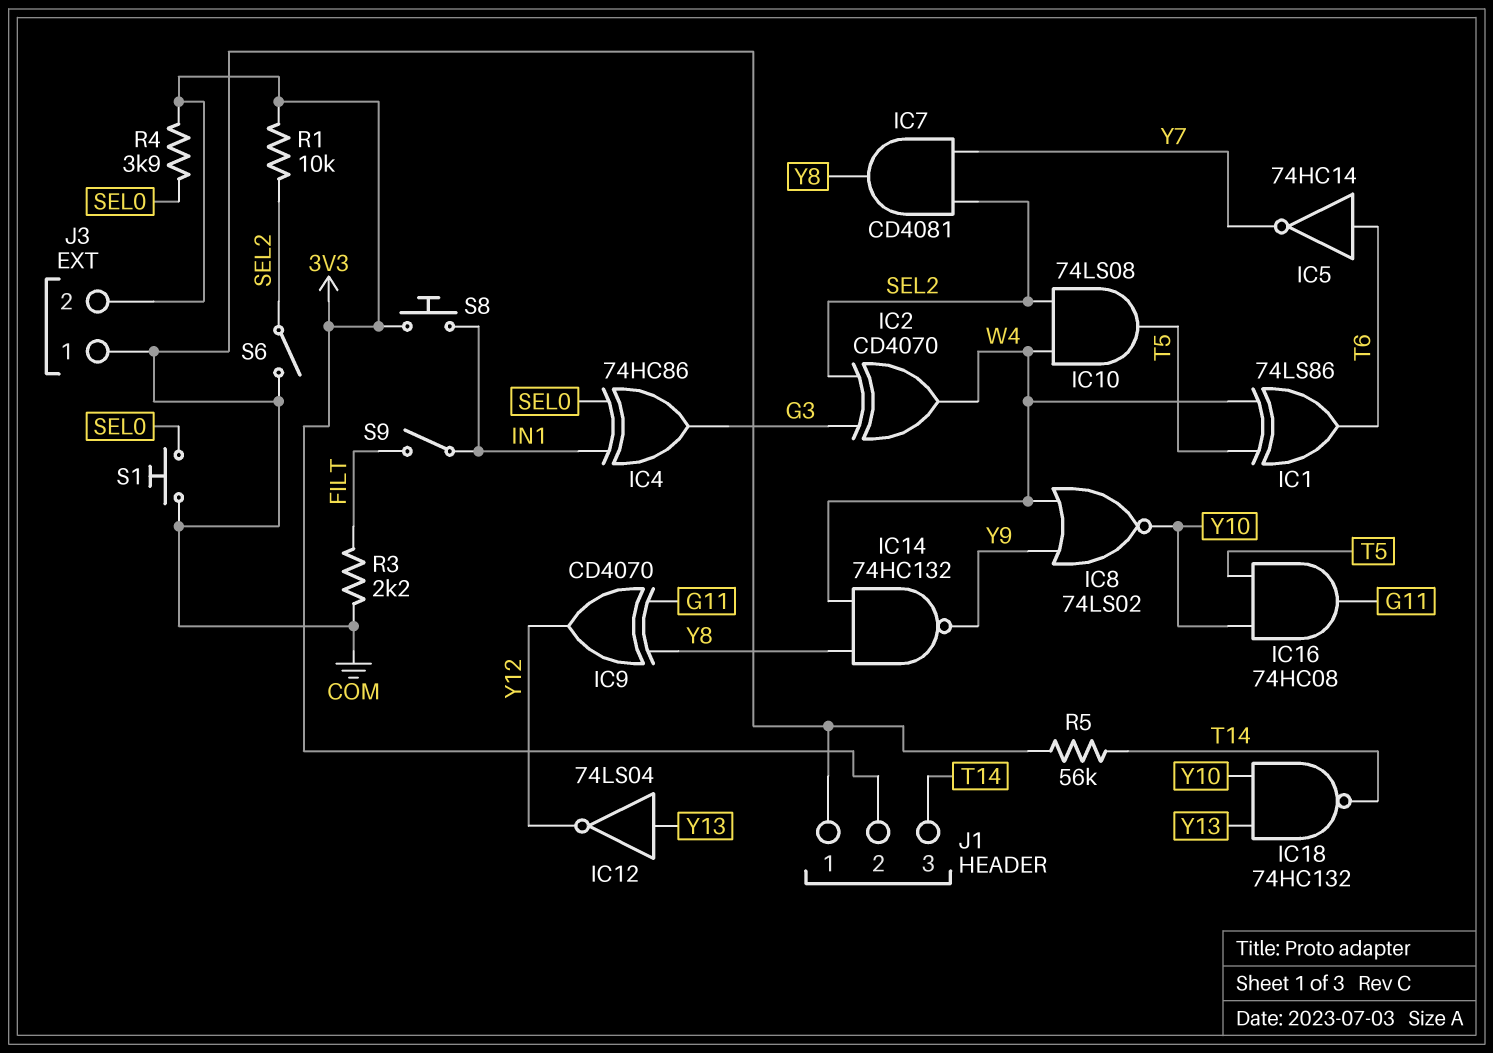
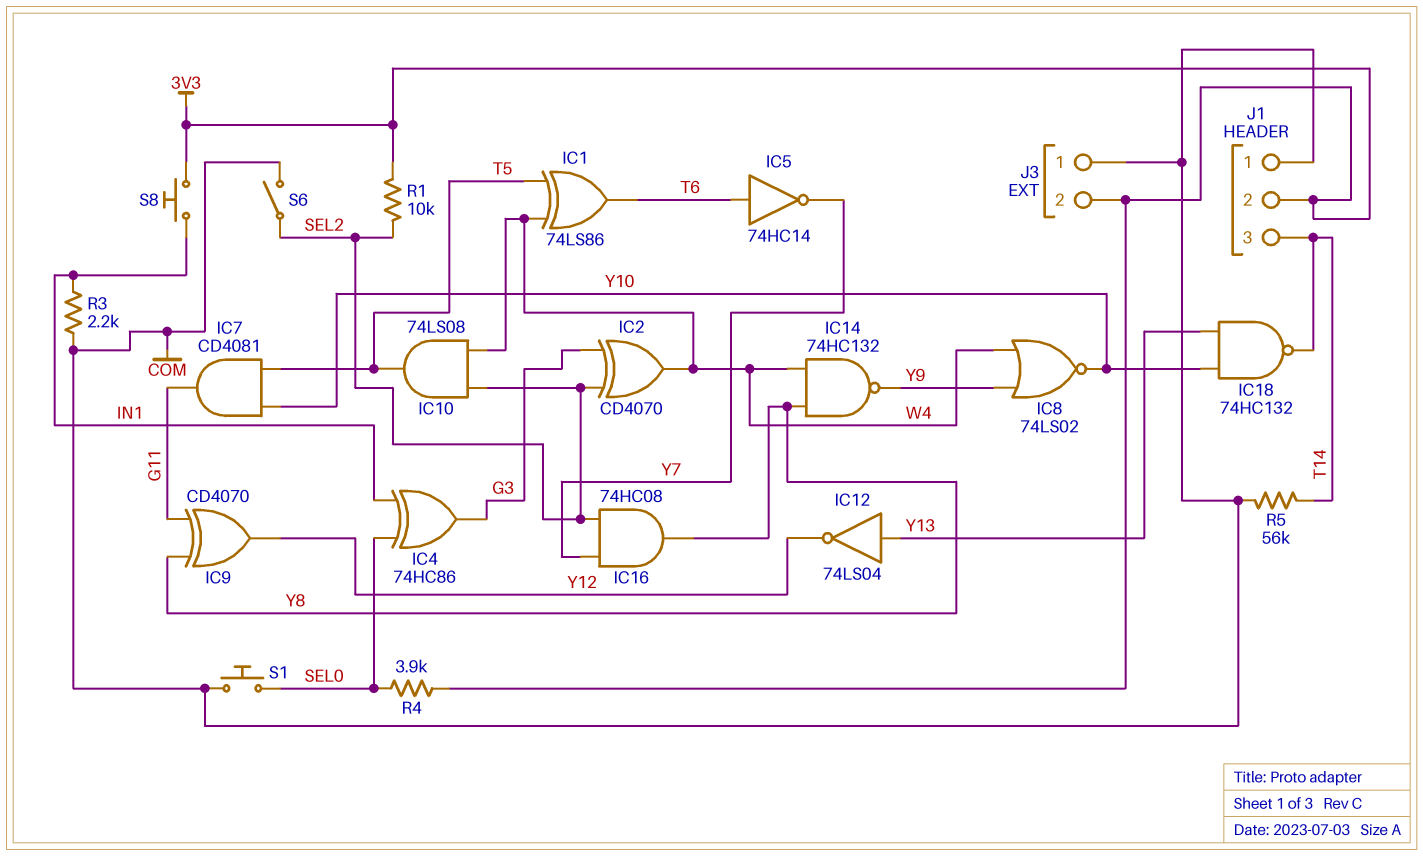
IC7: AND CD4081 (in SEL2, in Y7, out Y8) -> AND CD4081 (in T5, in Y10, out G11)
IC16: AND 74HC08 (in T5, in Y10, out G11) -> AND 74HC08 (in SEL2, in Y7, out Y8)
R3: 2.2k (COM, FILT) -> 2.2k (COM, IN1)
S9: switch (FILT, IN1) -> none

